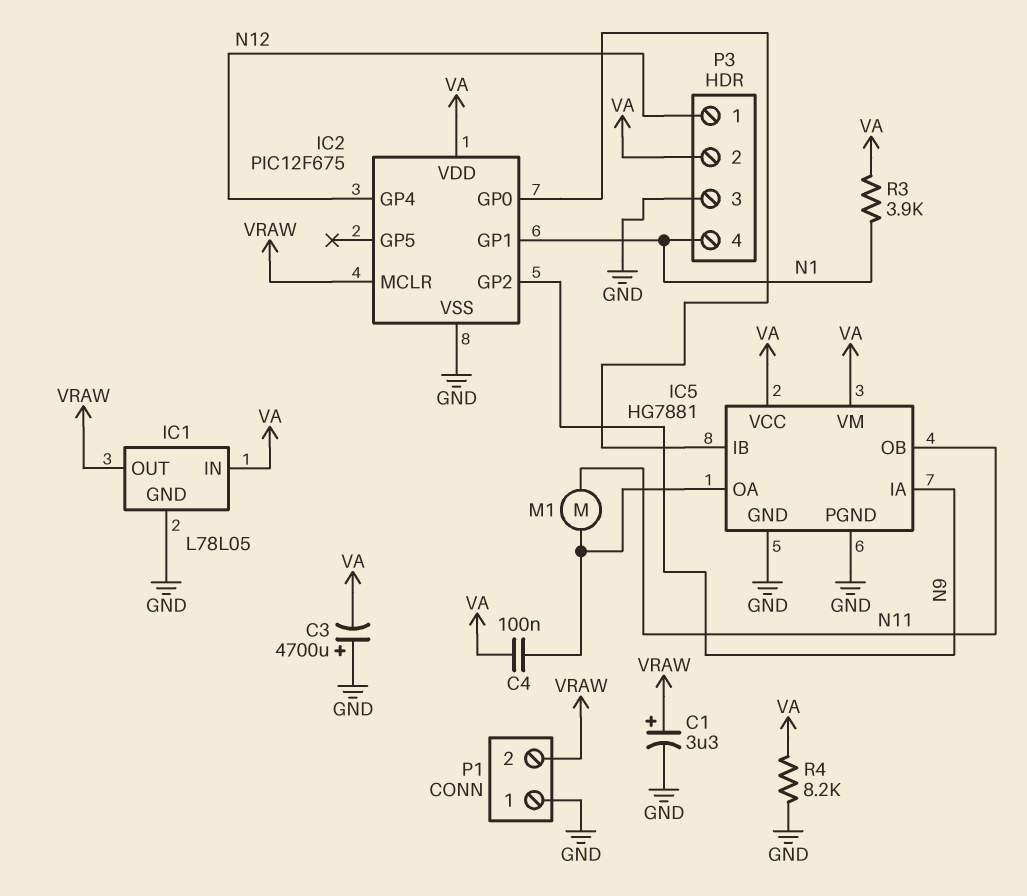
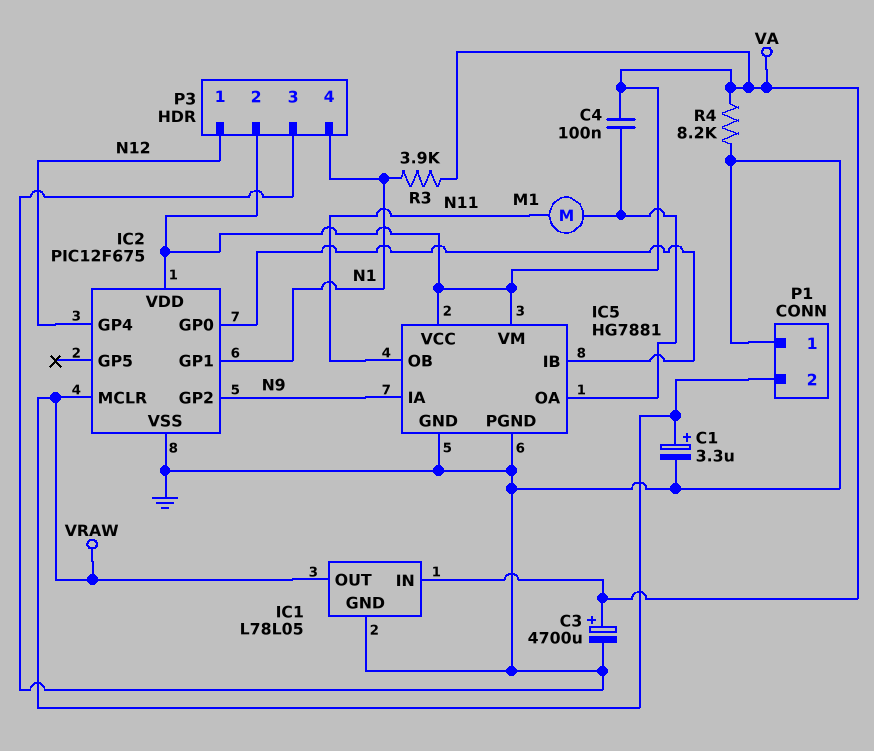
C3: 4700uF (plus GND, minus VA) -> 4700uF (plus VA, minus GND)

